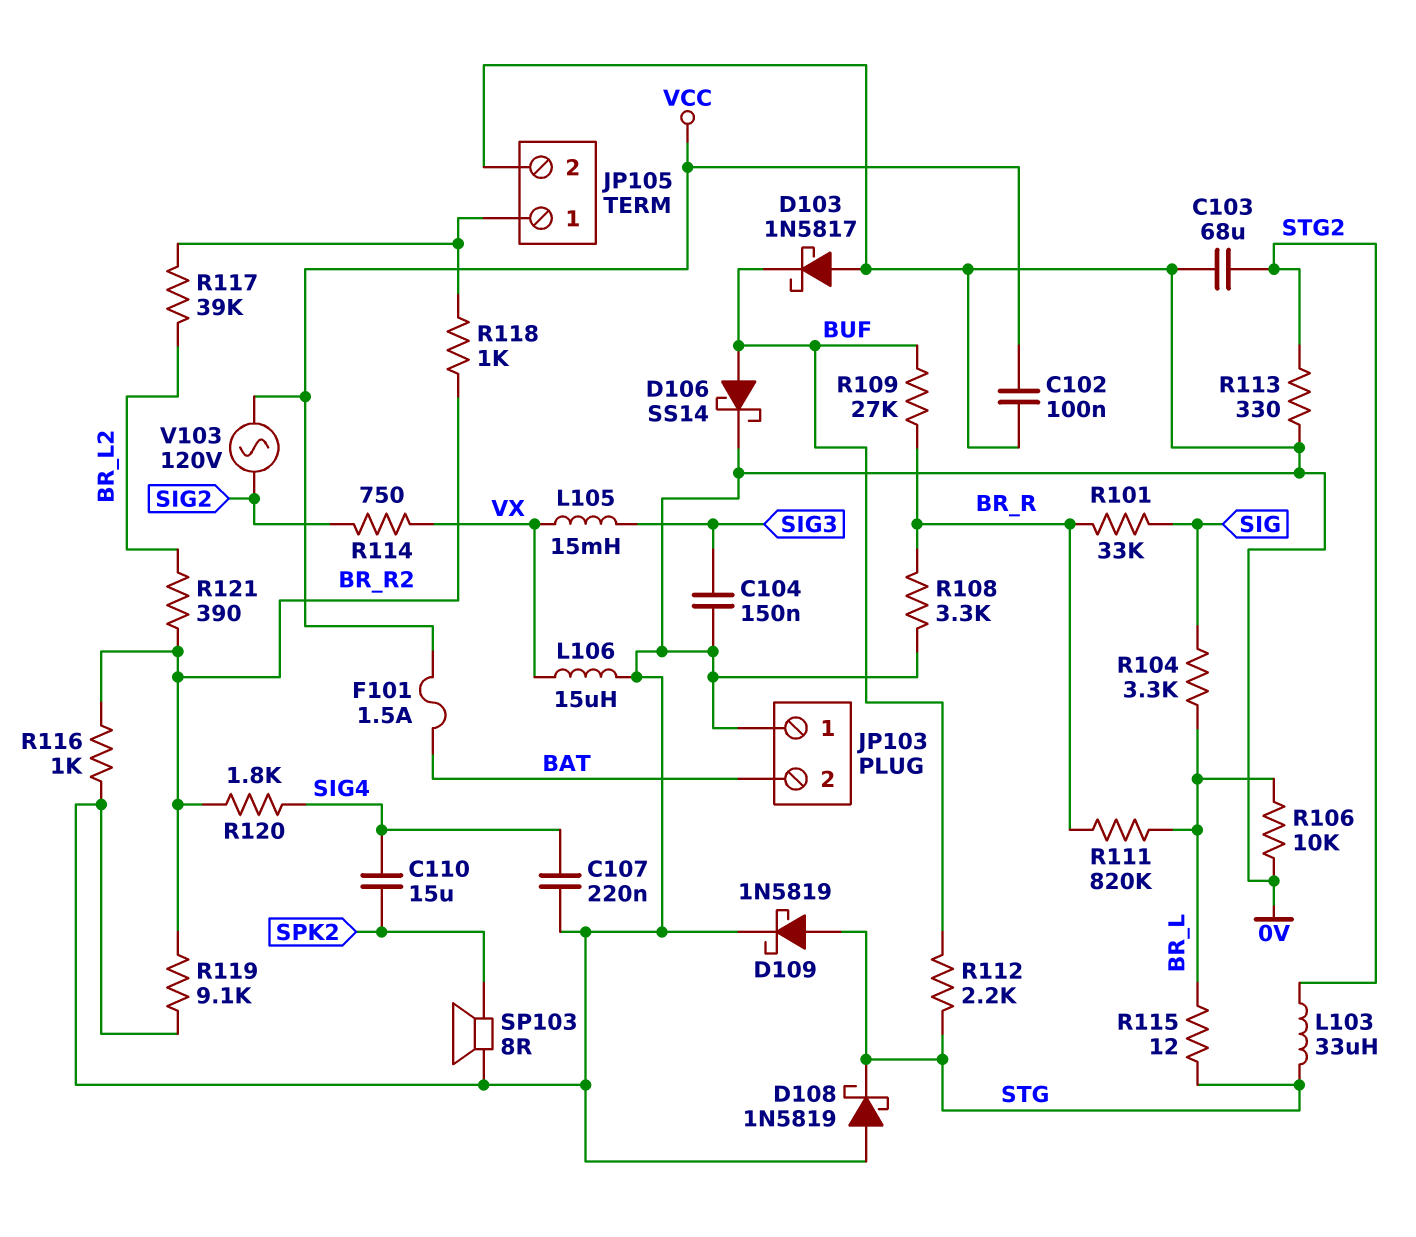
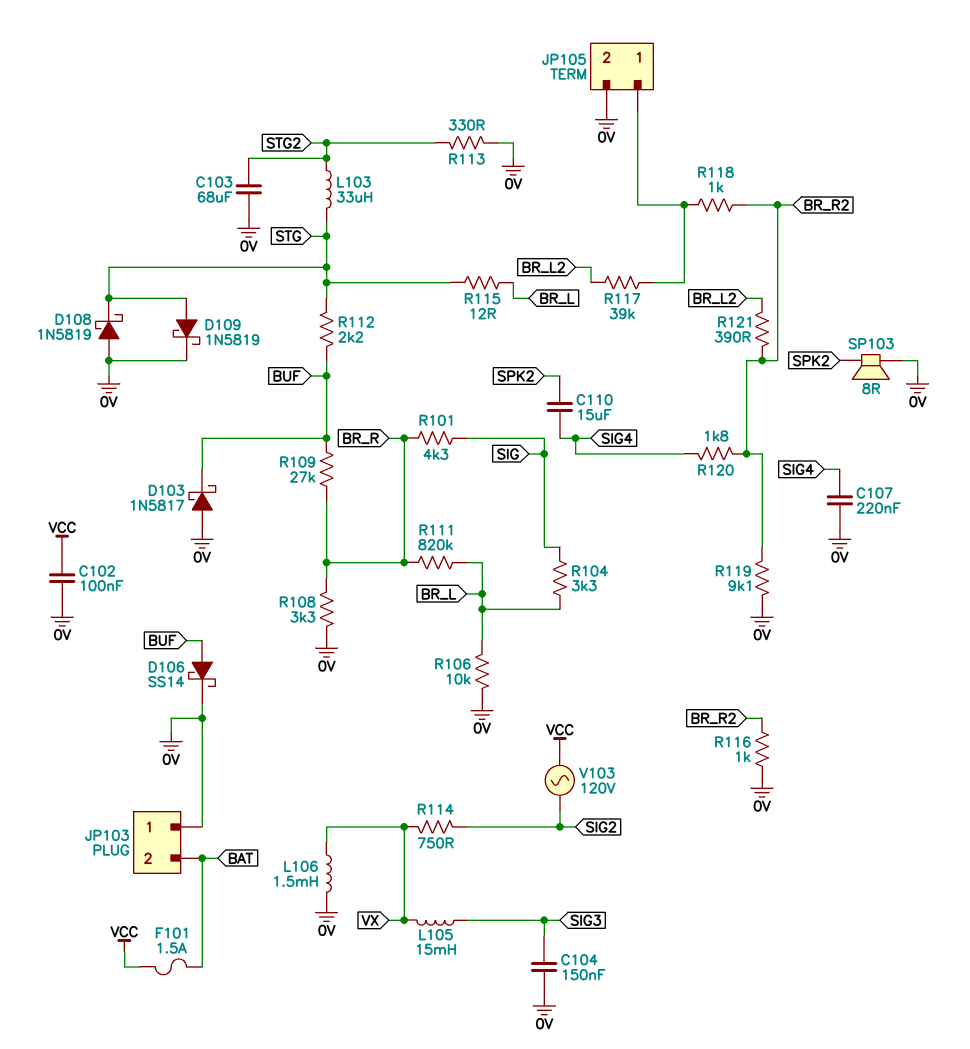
L106: 15uH (0V, VX) -> 1.5mH (0V, VX)
R101: 33k (BR_R, SIG) -> 4.3k (BR_R, SIG)

